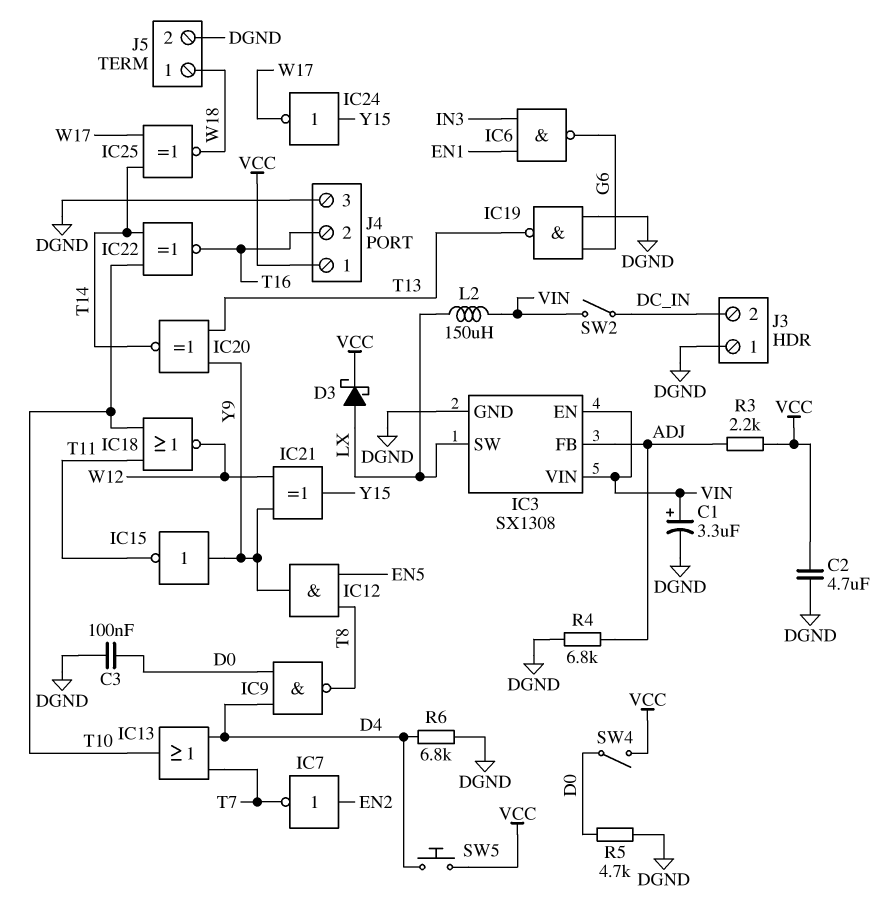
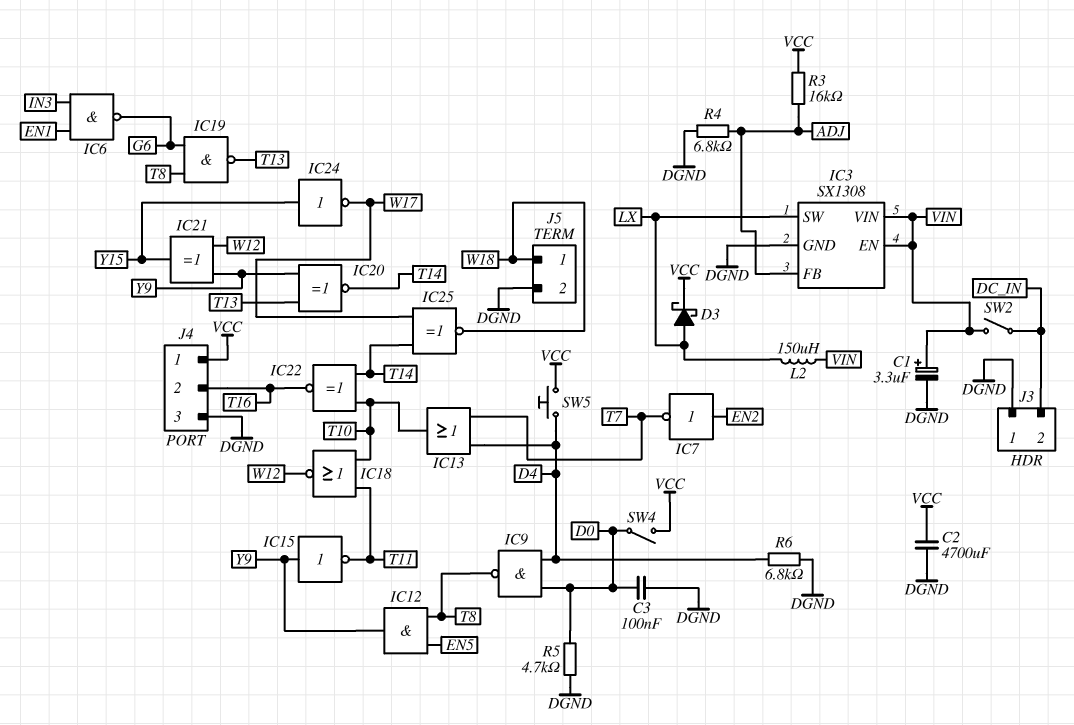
C2: 4.7uF (DGND, VCC) -> 4700uF (DGND, VCC)
IC19: NAND (in DGND, in G6, out T13) -> NAND (in G6, in T8, out T13)
R3: 2.2k (ADJ, VCC) -> 16k (ADJ, VCC)

